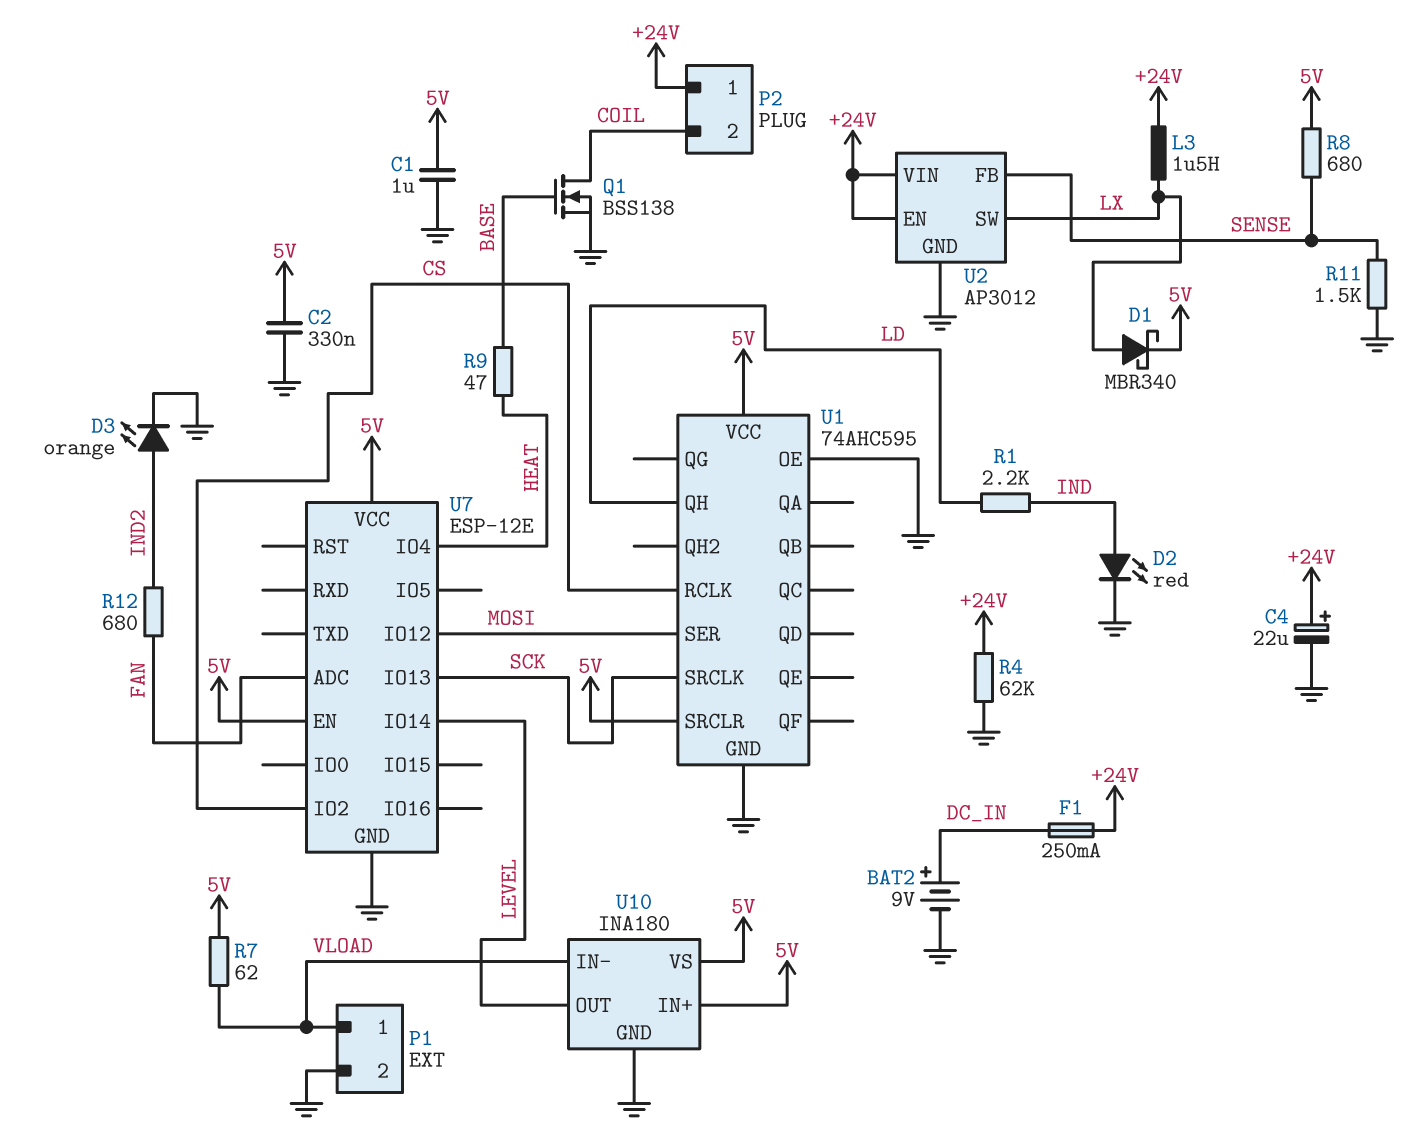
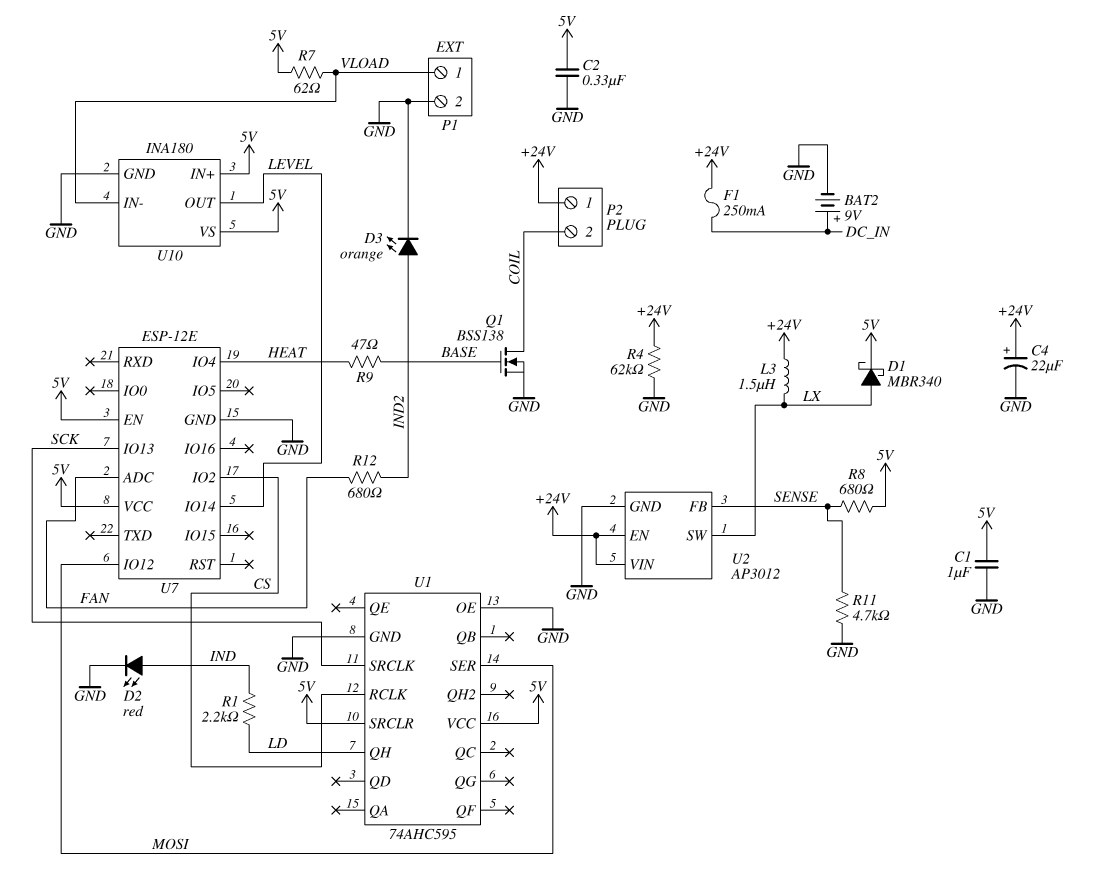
R11: 1.5k (GND, SENSE) -> 4.7k (GND, SENSE)

